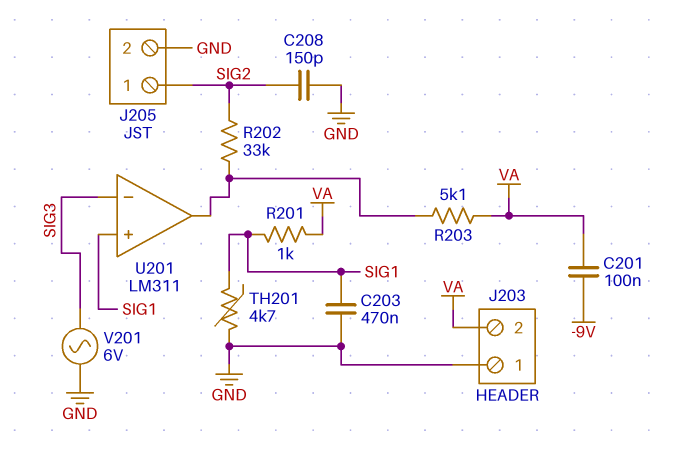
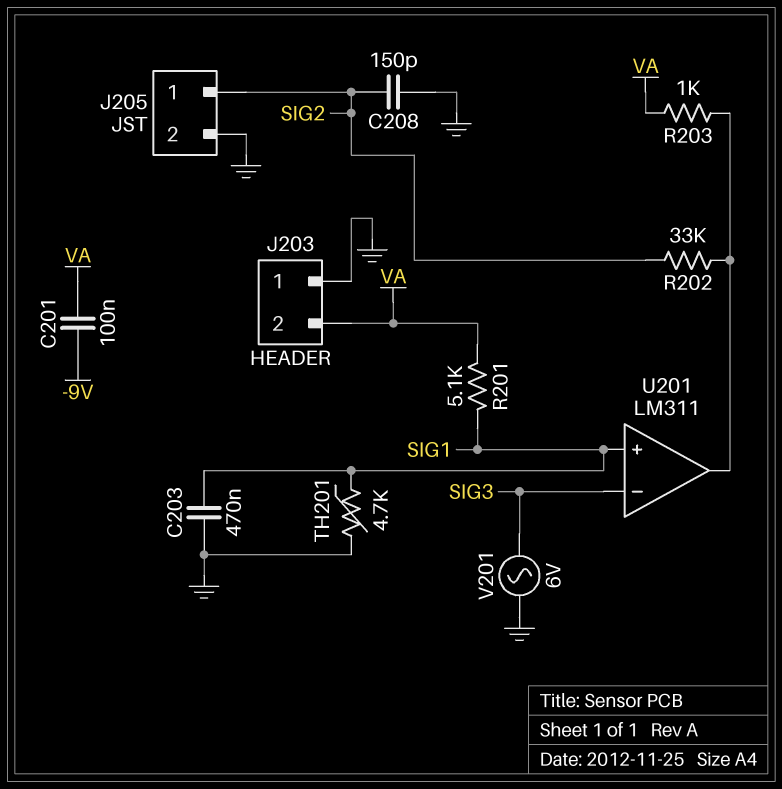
R201: 1k (SIG1, VA) -> 5.1k (SIG1, VA)
R203: 5.1k (U201/out, VA) -> 1k (U201/out, VA)

